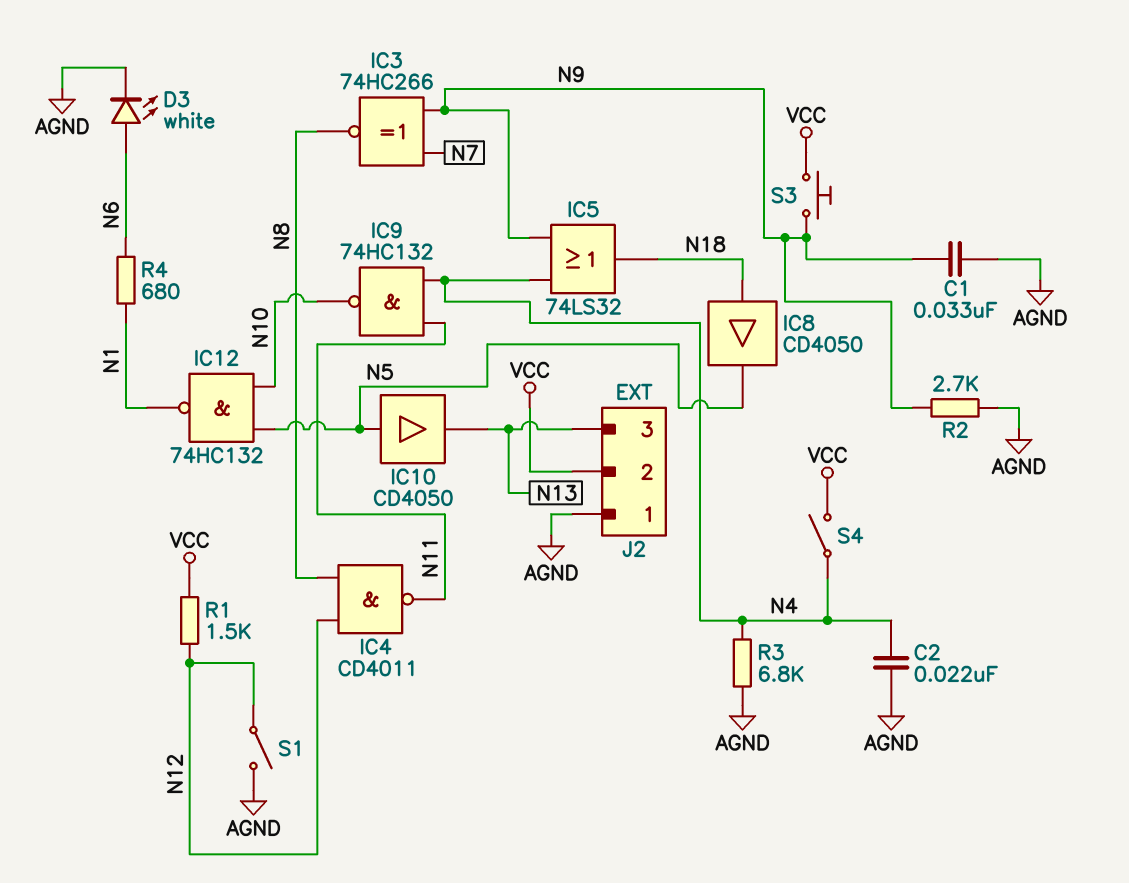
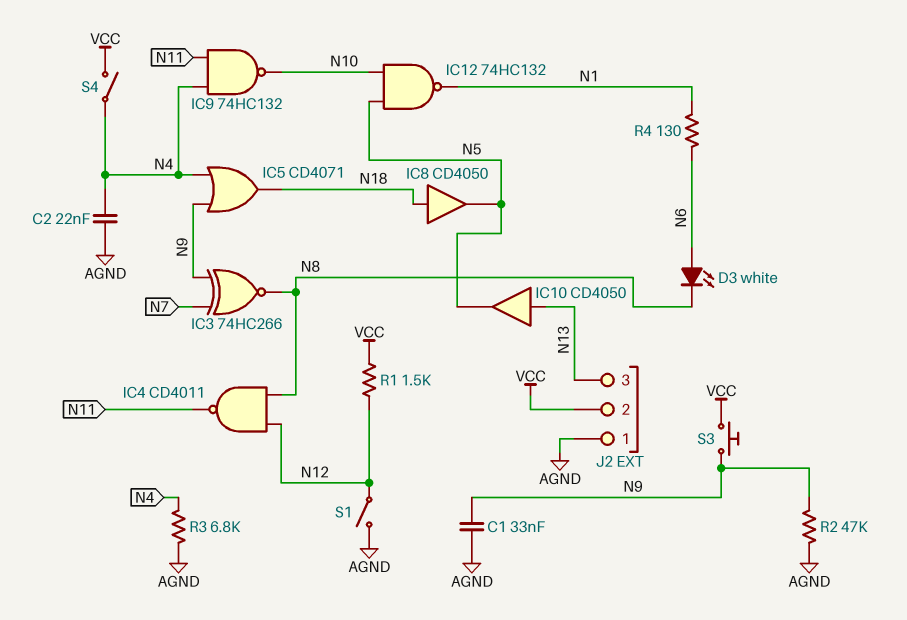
D3: LED white (A N6, K AGND) -> LED white (A N6, K N8)
IC5: OR 74LS32 (in N4, in N9, out N18) -> OR CD4071 (in N4, in N9, out N18)
IC10: buffer CD4050 (in N5, out N13) -> buffer CD4050 (in N13, out N5)
R2: 2.7k (AGND, N9) -> 47k (AGND, N9)
R4: 680 (N1, N6) -> 130 (N1, N6)

